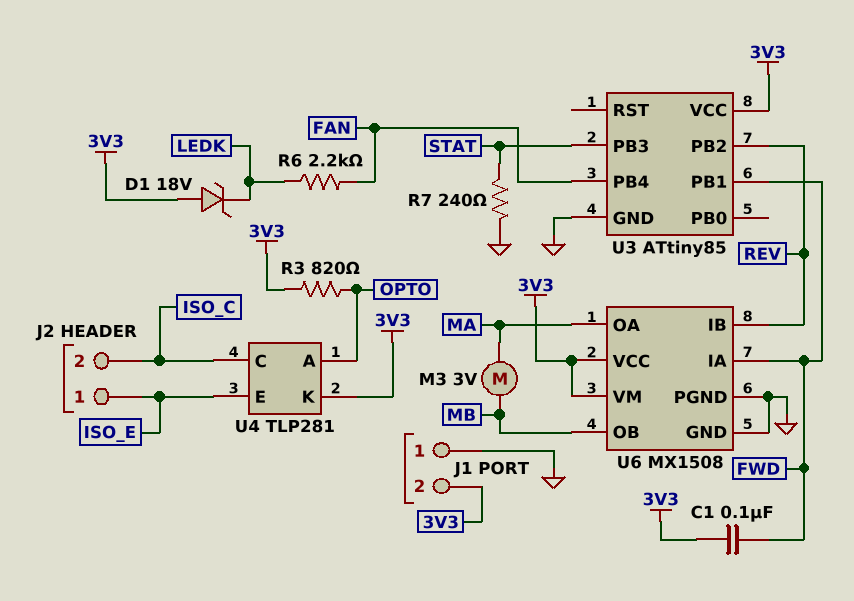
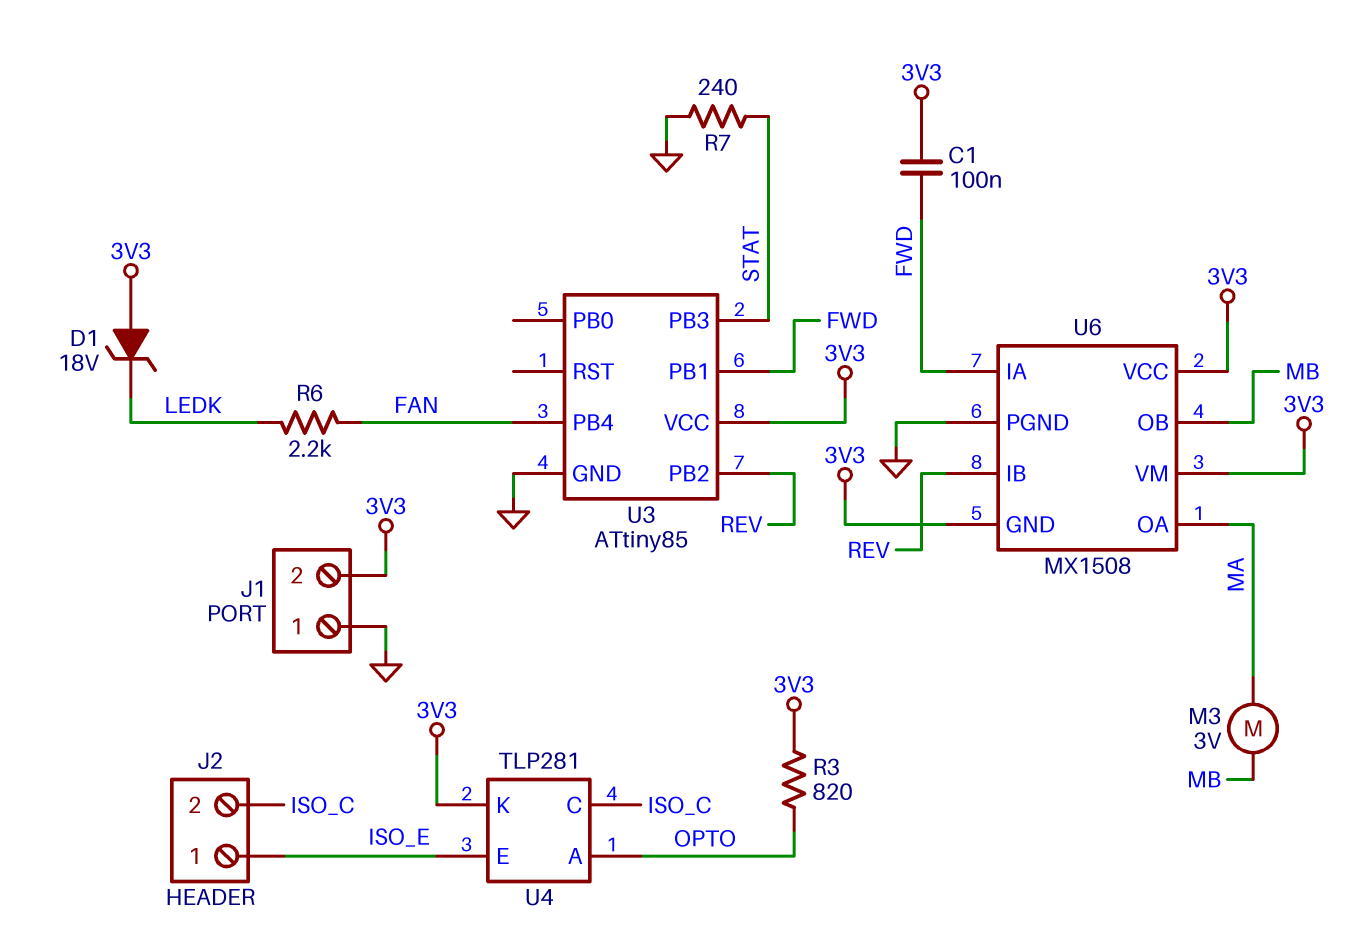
U6 pin GND: GND -> 3V3

